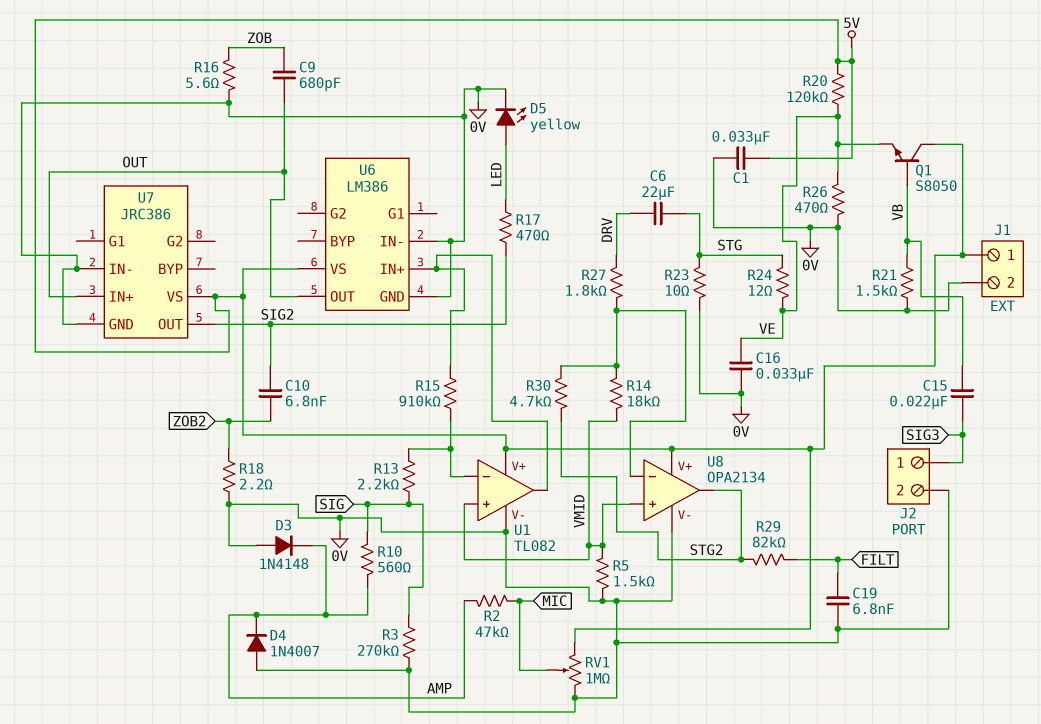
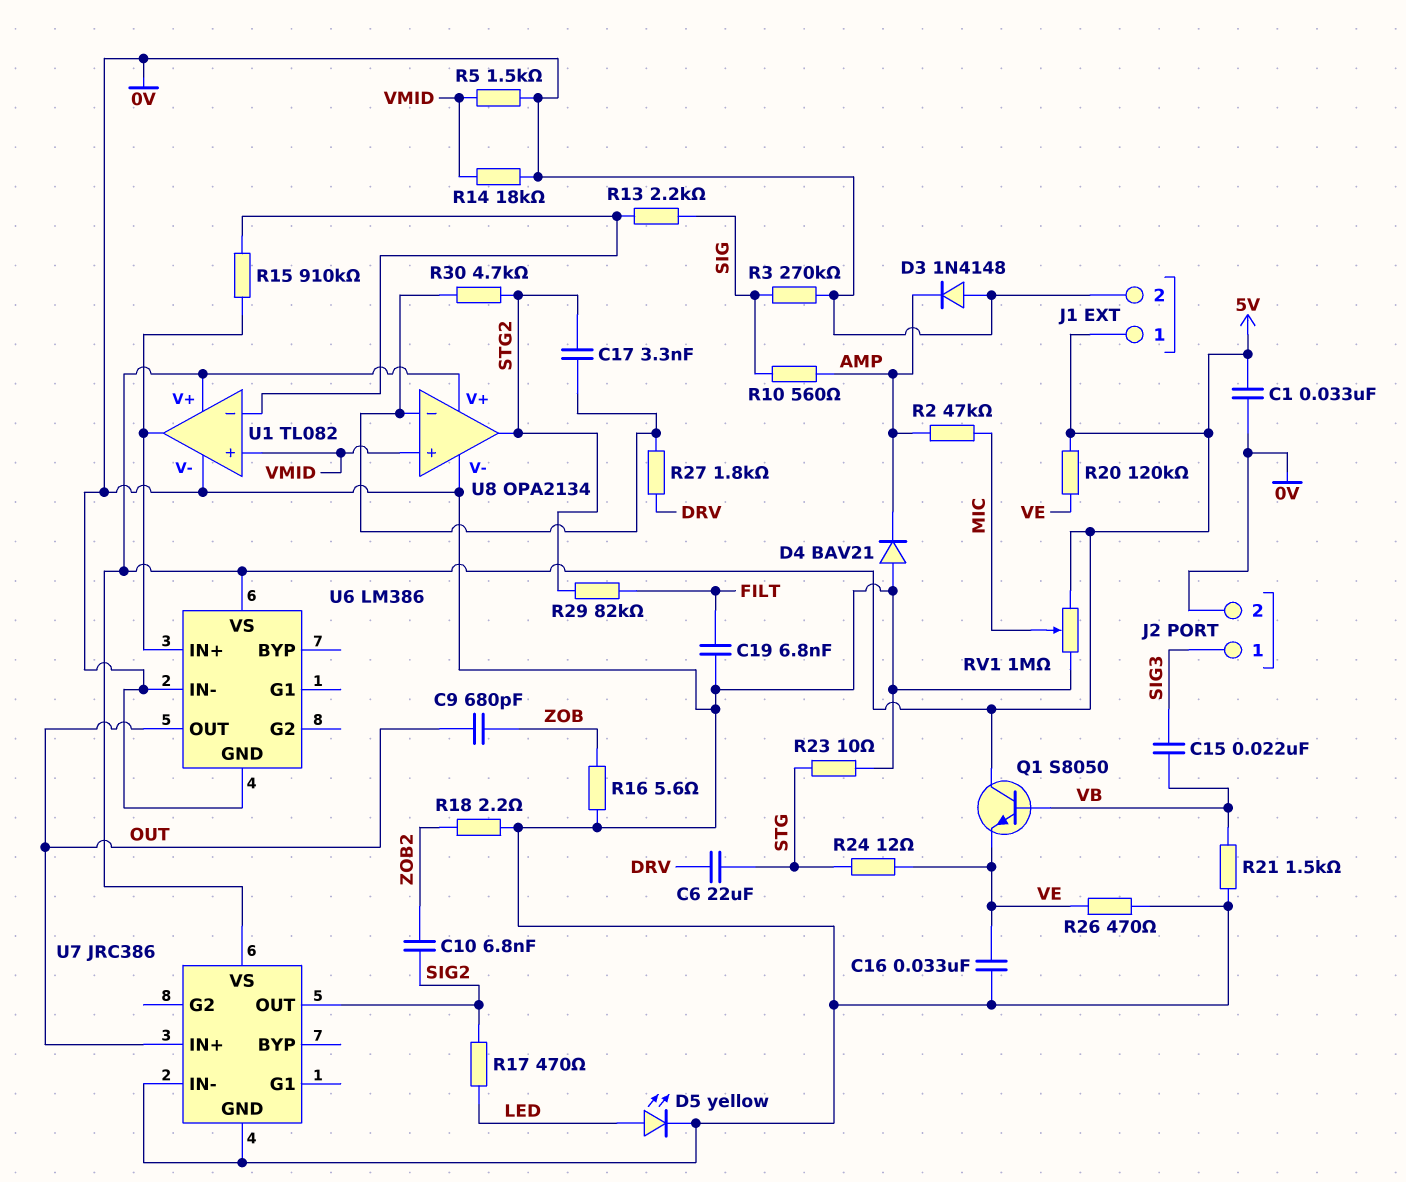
C17: none -> 3.3nF (STG2, U8/in-)
D4: diode 1N4007 (A 0V, K AMP) -> diode BAV21 (A 0V, K AMP)
R14: 18k (U8/in-, VMID) -> 18k (0V, VMID)

